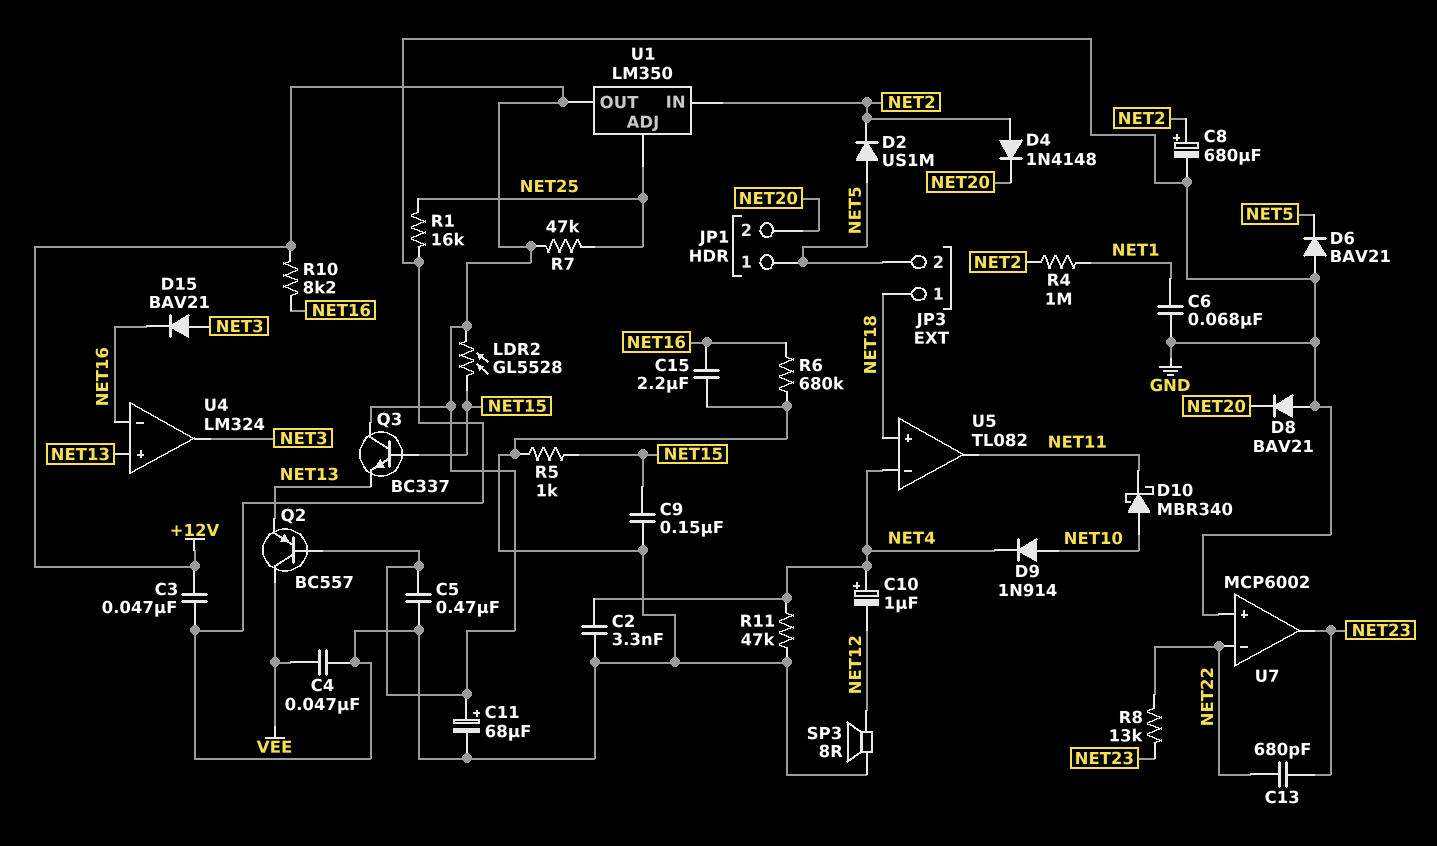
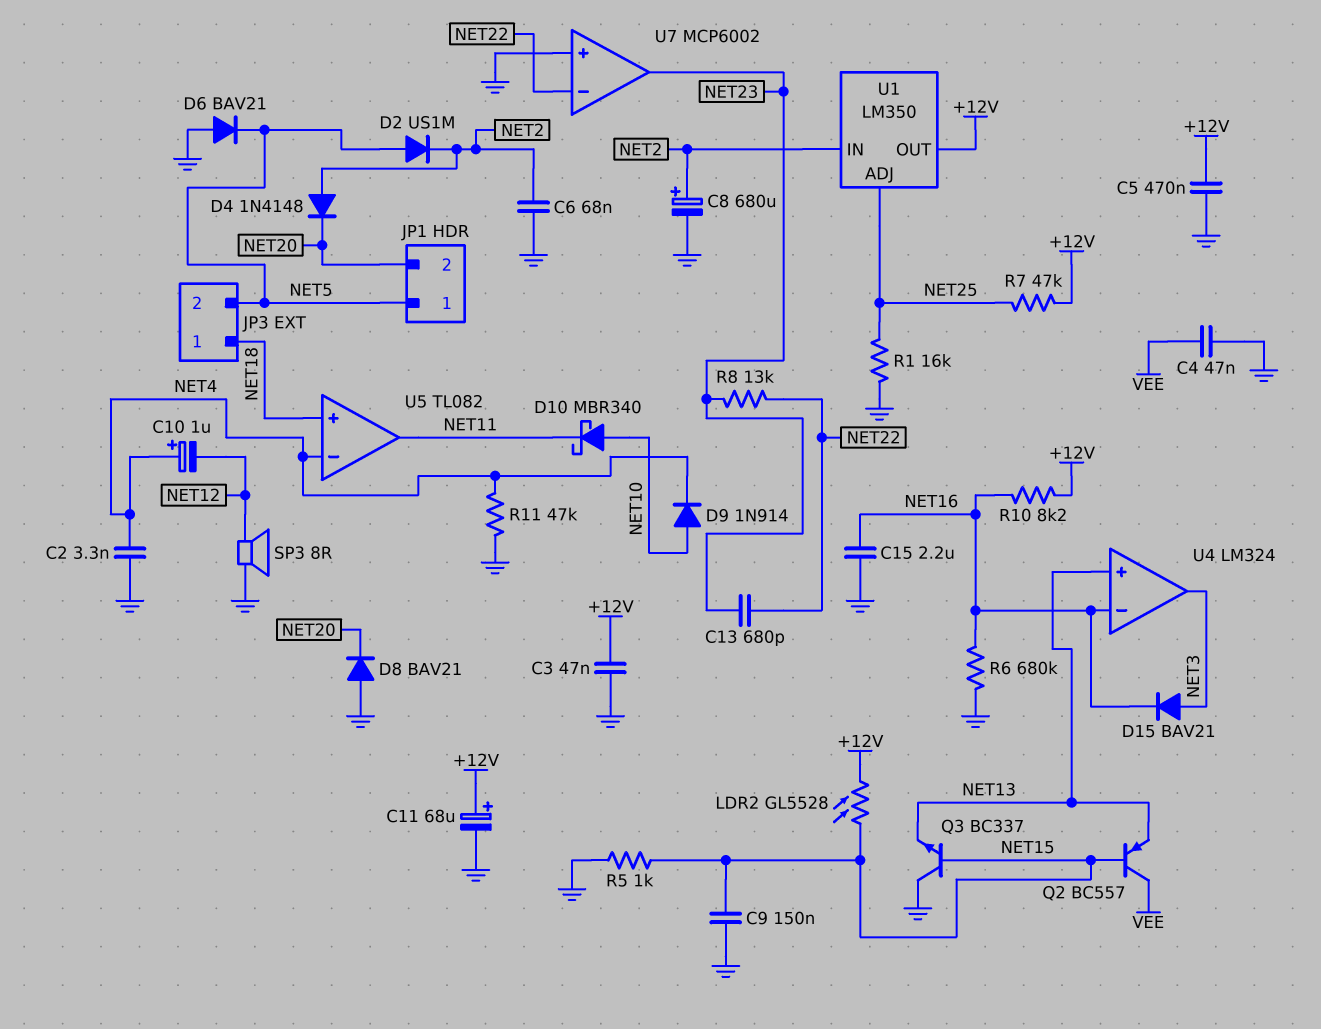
C6: 68nF (GND, NET1) -> 68nF (GND, NET2)
Q2: PNP BC557 (B +12V, C VEE, E NET13) -> PNP BC557 (B NET15, C VEE, E NET13)
Q3: NPN BC337 (B NET15, C +12V, E NET13) -> NPN BC337 (B NET15, C GND, E NET13)
R4: 1M (NET1, NET2) -> none

